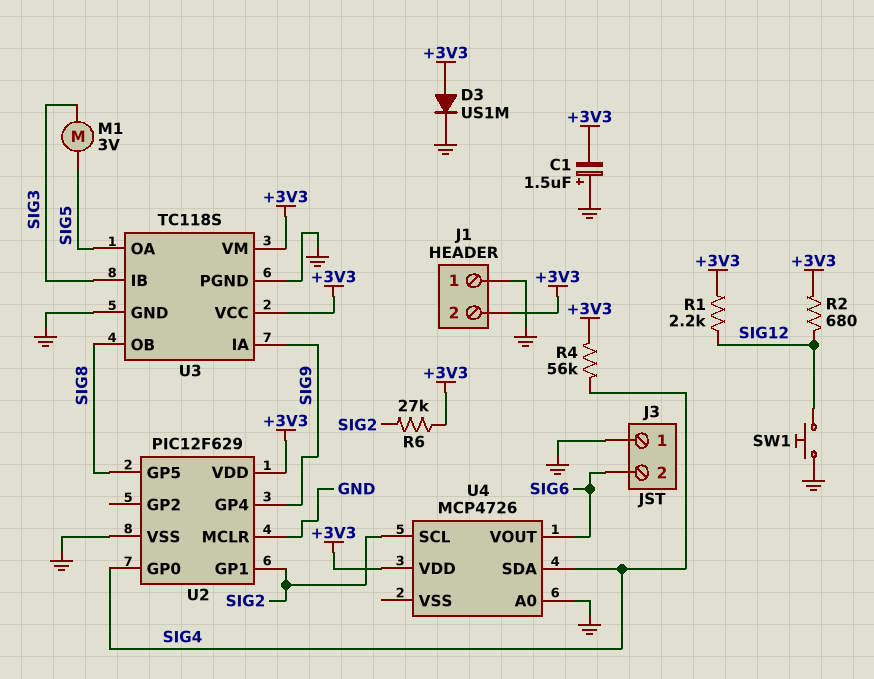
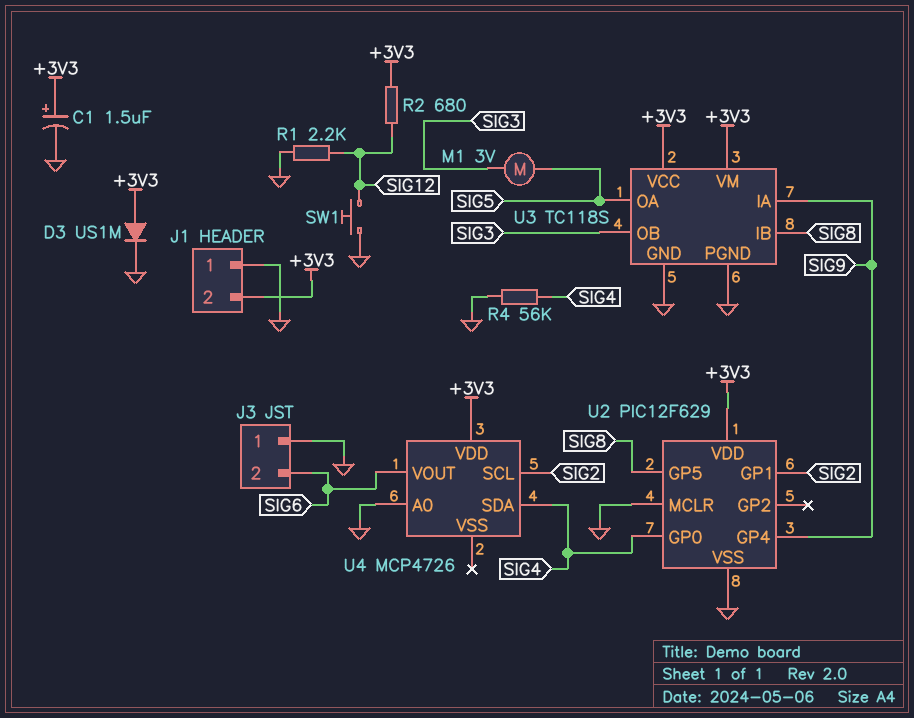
C1: 1.5uF (plus GND, minus +3V3) -> 1.5uF (plus +3V3, minus GND)
R1: 2.2k (+3V3, SIG12) -> 2.2k (GND, SIG12)
R4: 56k (+3V3, SIG4) -> 56k (GND, SIG4)
R6: 27k (+3V3, SIG2) -> none
U3 pin IB: SIG3 -> SIG8
U3 pin OB: SIG8 -> SIG3

